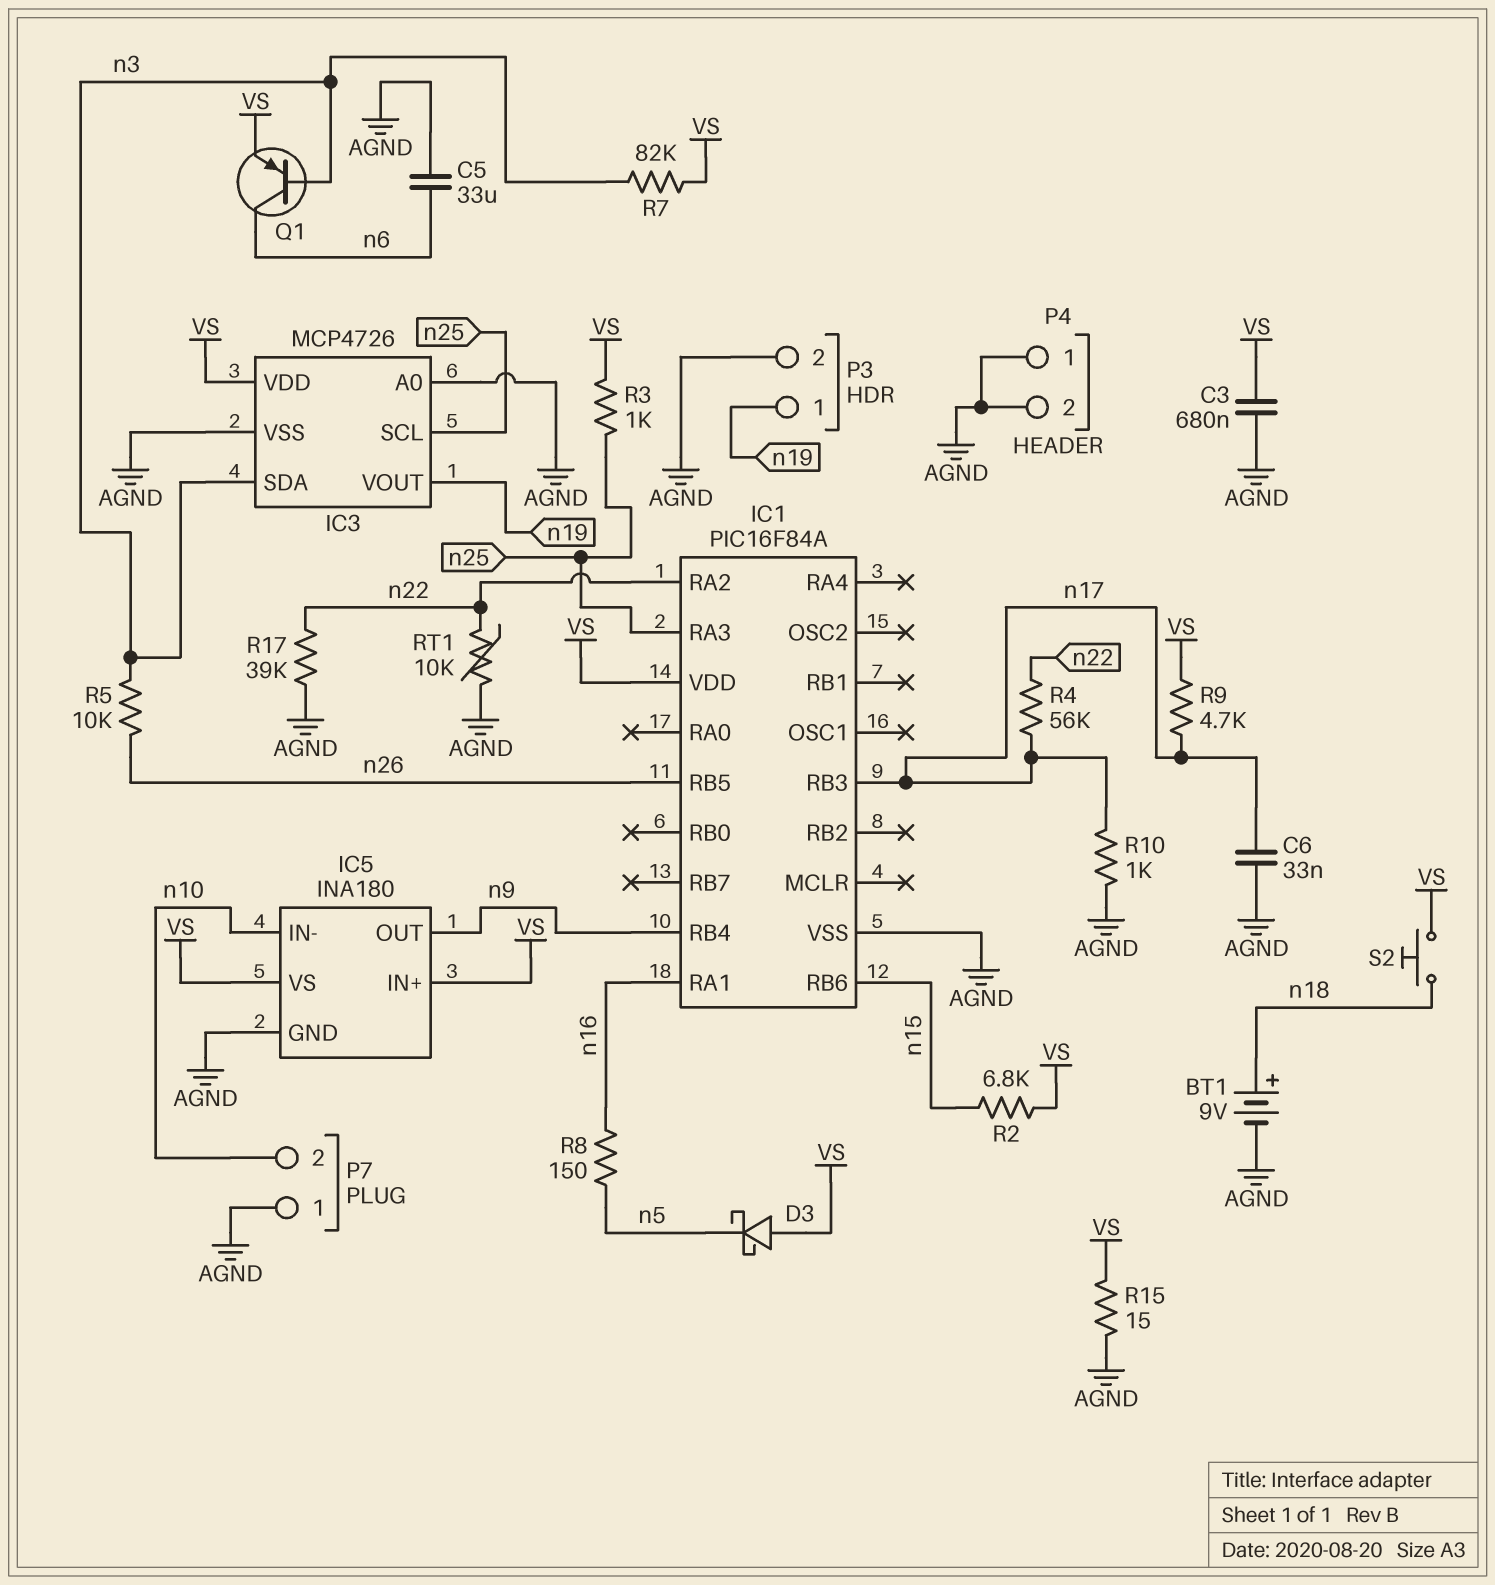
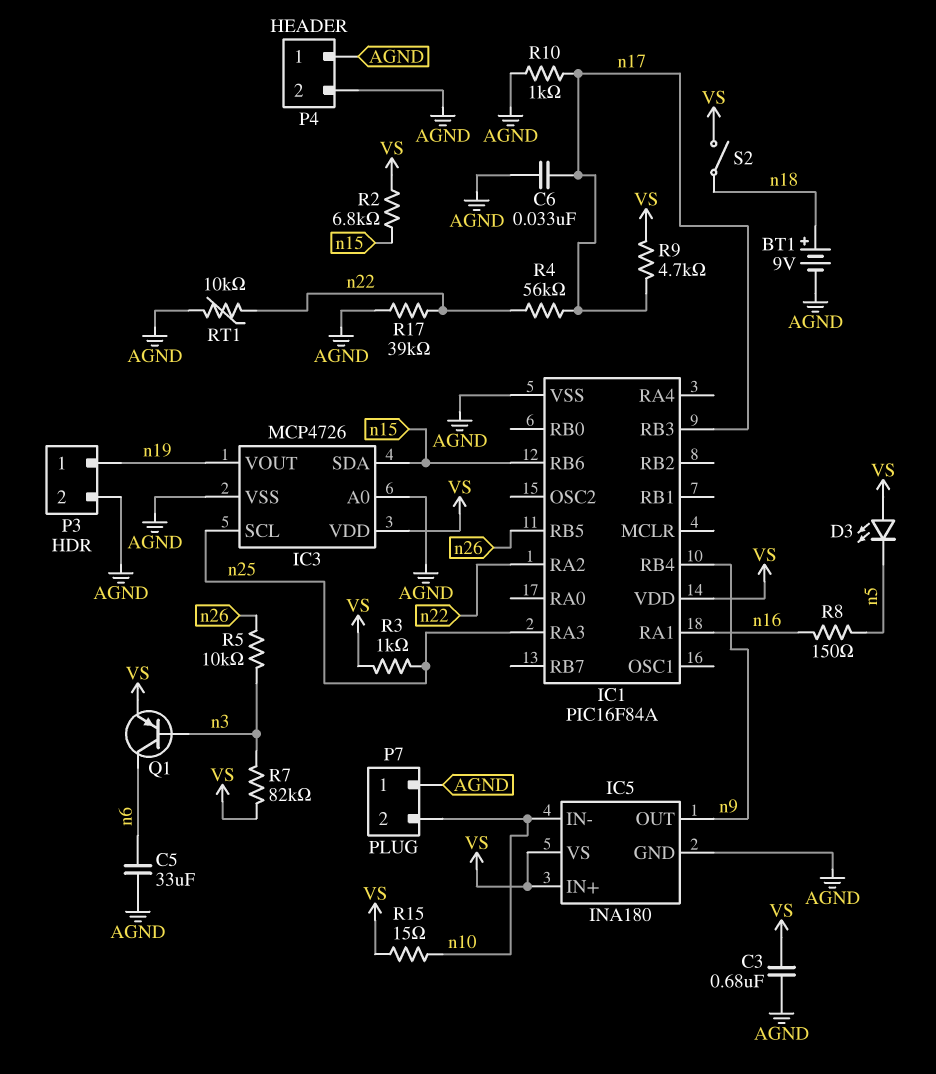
D3: schottky (A VS, K n5) -> LED (A VS, K n5)
IC3 pin SDA: n3 -> n15
R15: 15 (AGND, VS) -> 15 (VS, n10)
S2: button (VS, n18) -> switch (VS, n18)

